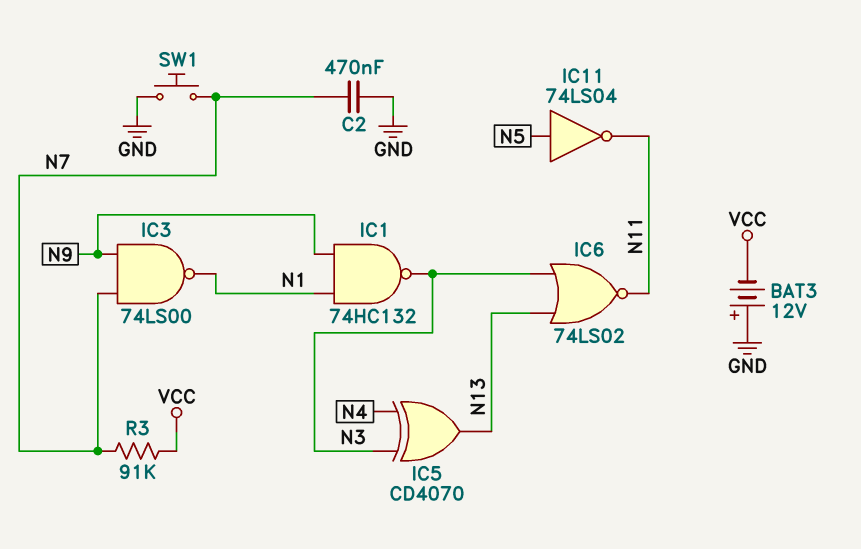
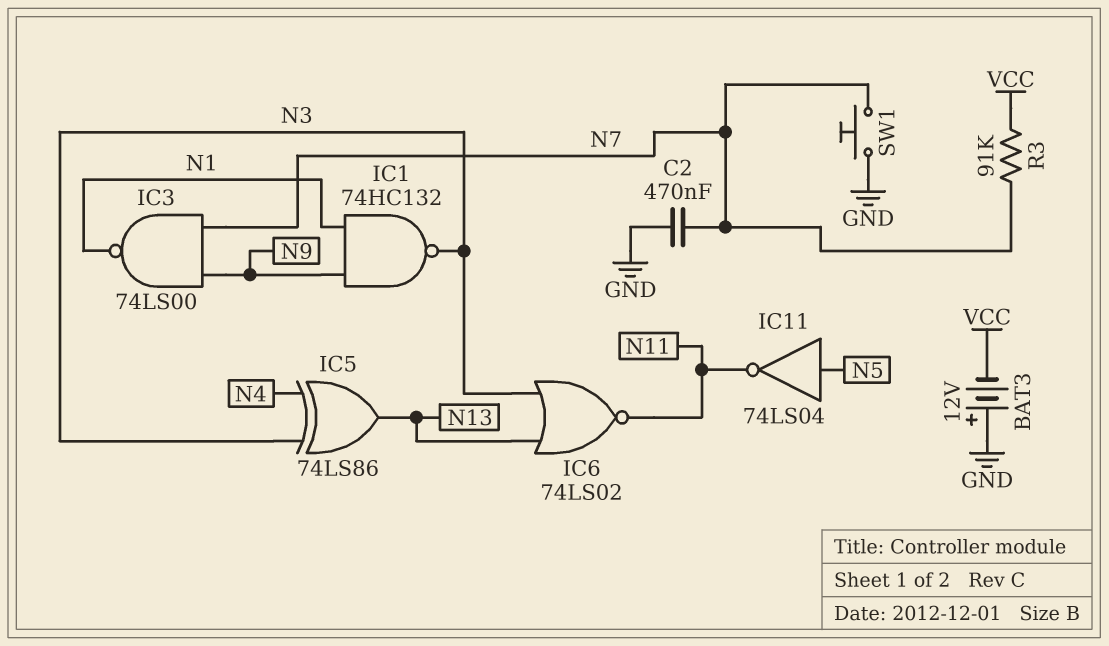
IC5: XOR CD4070 (in N3, in N4, out N13) -> XOR 74LS86 (in N3, in N4, out N13)

